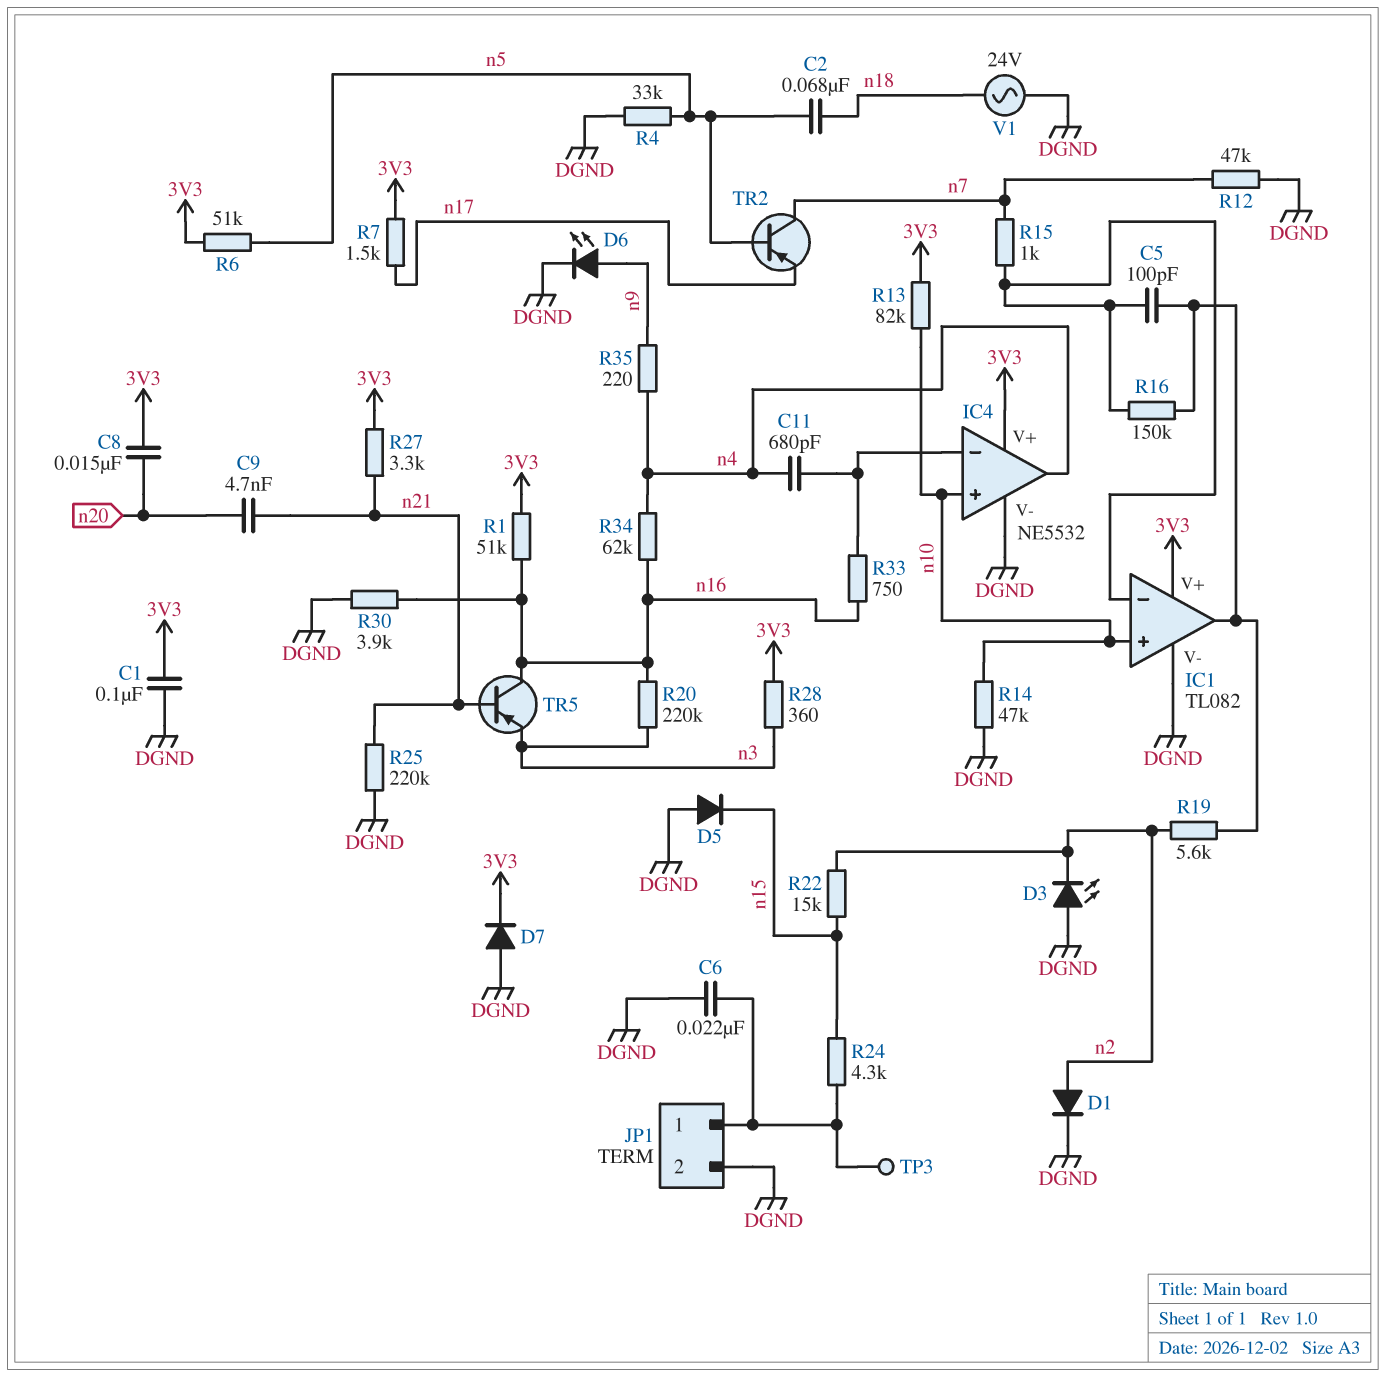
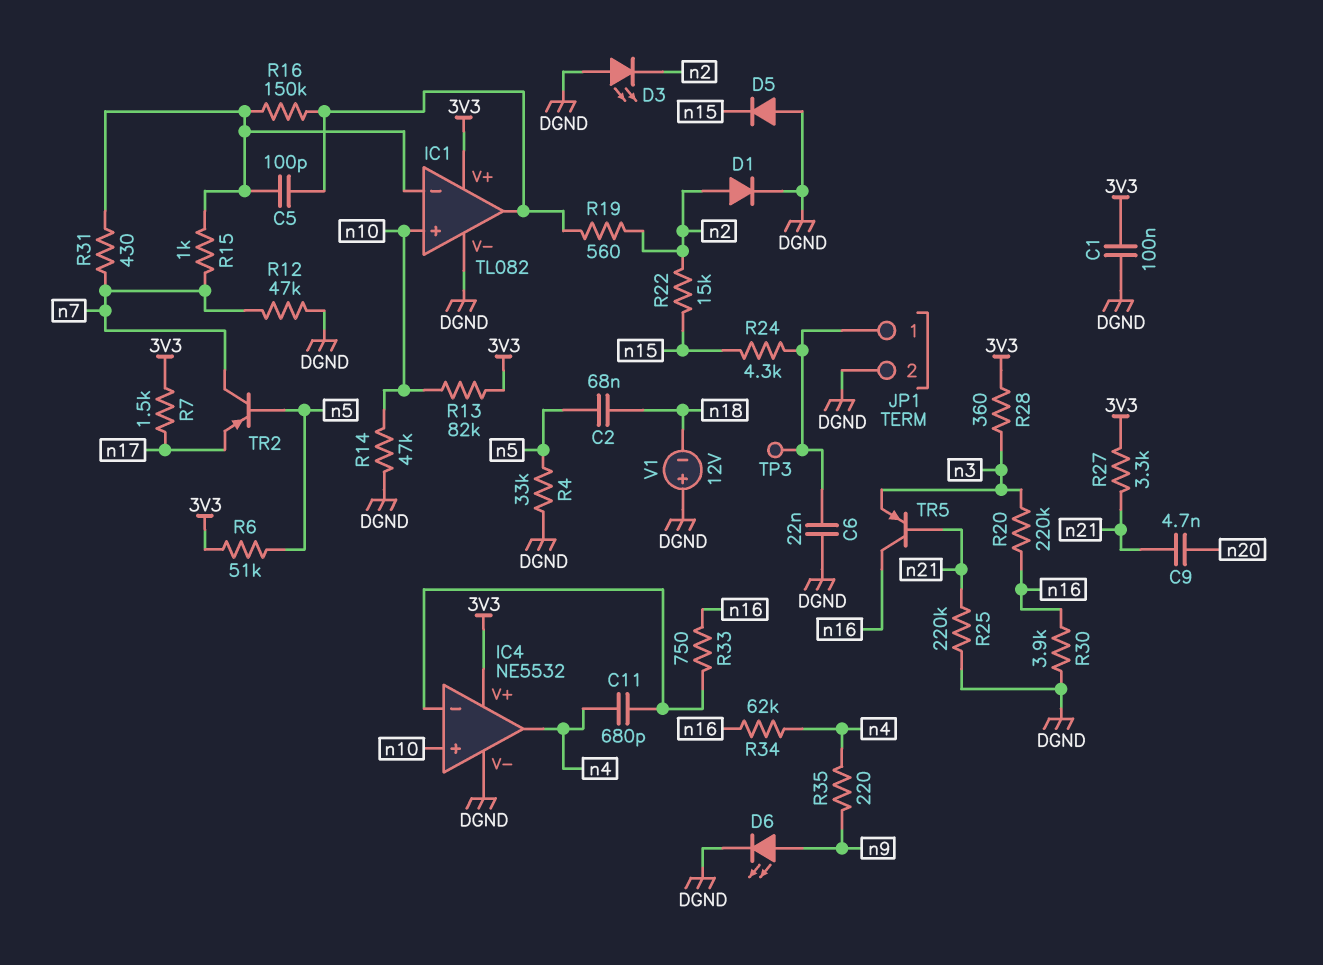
C8: 15nF (3V3, n20) -> none
D7: diode (A DGND, K 3V3) -> none
R1: 51k (3V3, n16) -> none
R19: 5.6k (IC1/out, n2) -> 560 (IC1/out, n2)
R31: none -> 430 (IC1/in-, n7)
V1: AC 24V (DGND, n18) -> 12V (plus DGND, minus n18)

